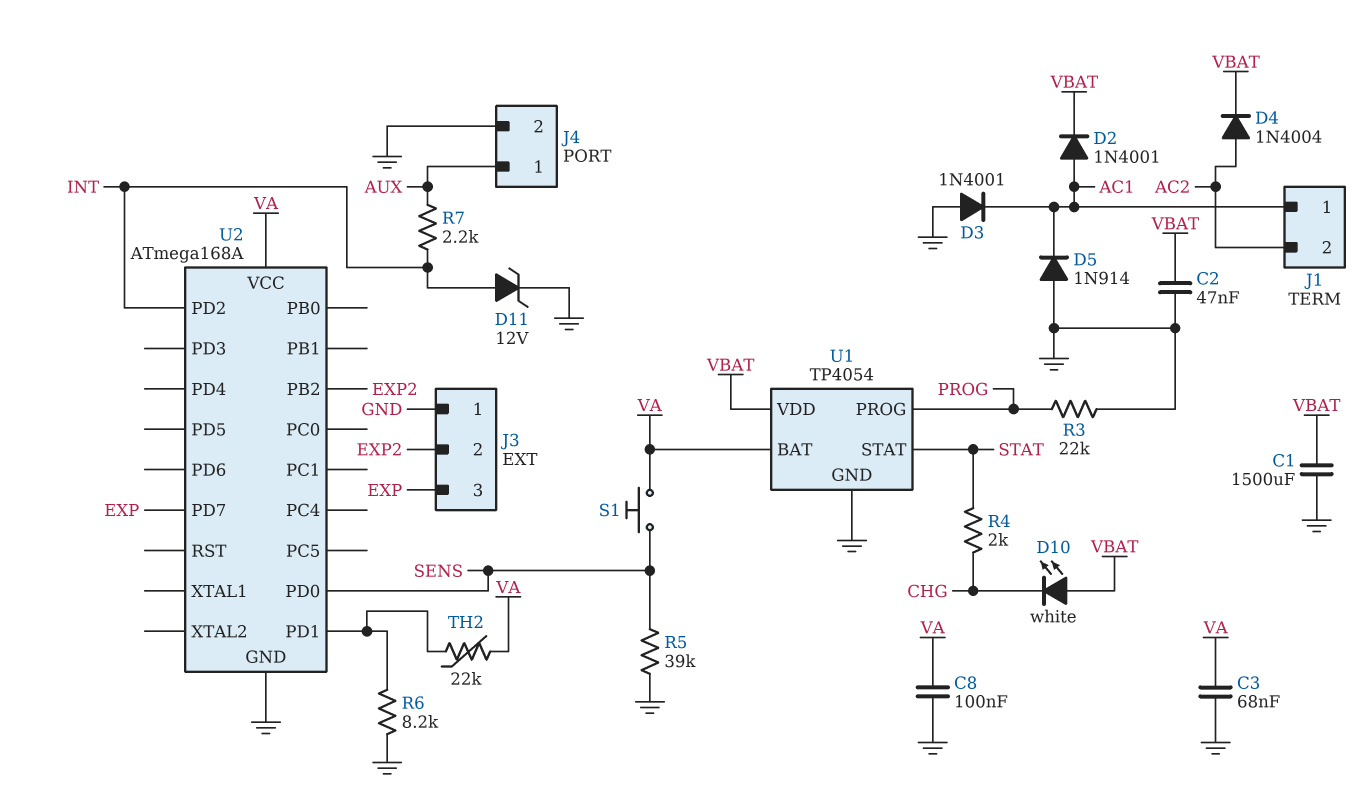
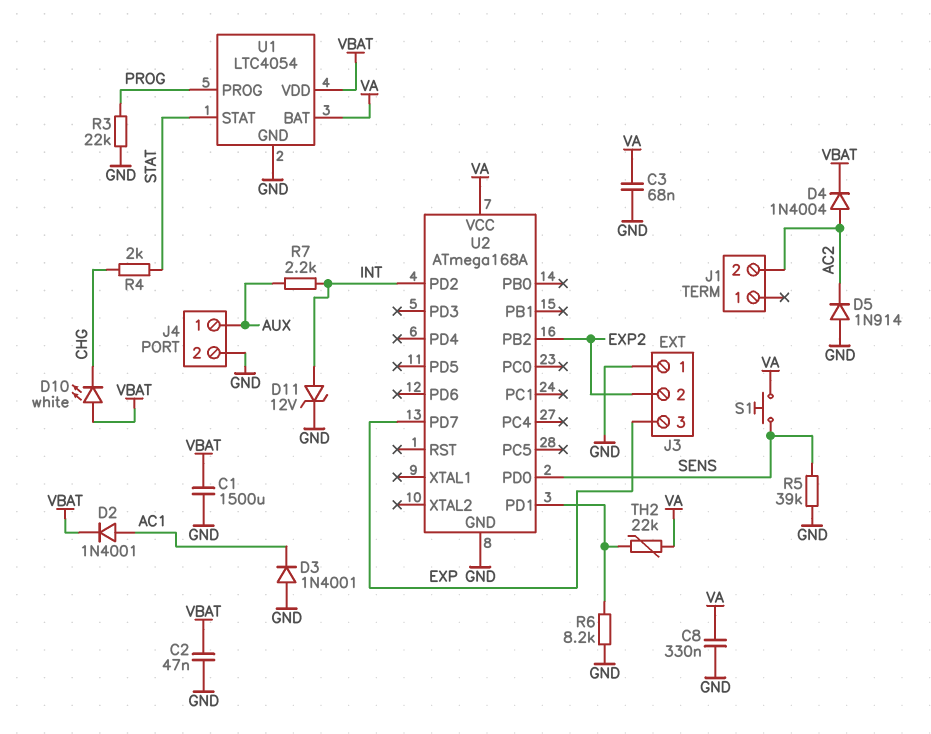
C8: 100nF (GND, VA) -> 330nF (GND, VA)
D5: diode 1N914 (A GND, K AC1) -> diode 1N914 (A GND, K AC2)
J1 pin 1: AC1 -> none
U1: TP4054 -> LTC4054

